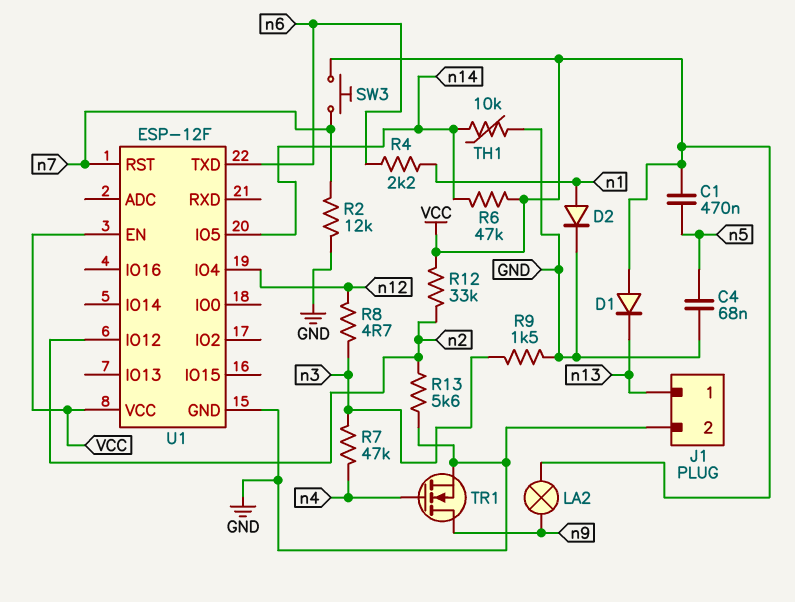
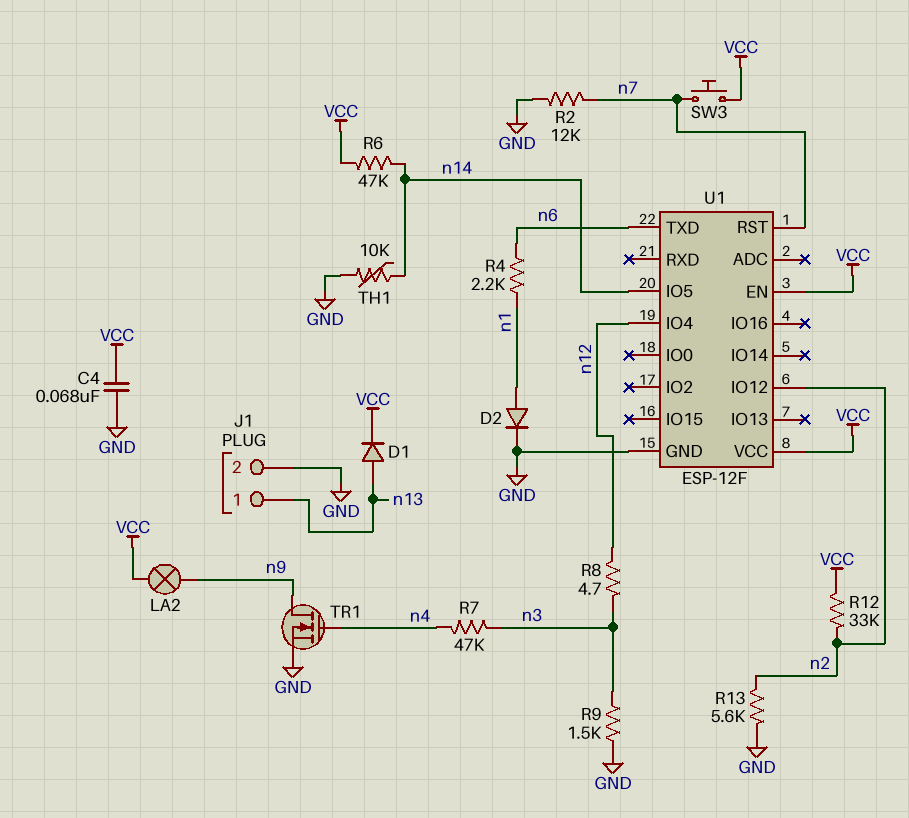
C1: 470nF (VCC, n5) -> none
C4: 68nF (GND, n5) -> 68nF (GND, VCC)
D1: diode (A VCC, K n13) -> diode (A n13, K VCC)

